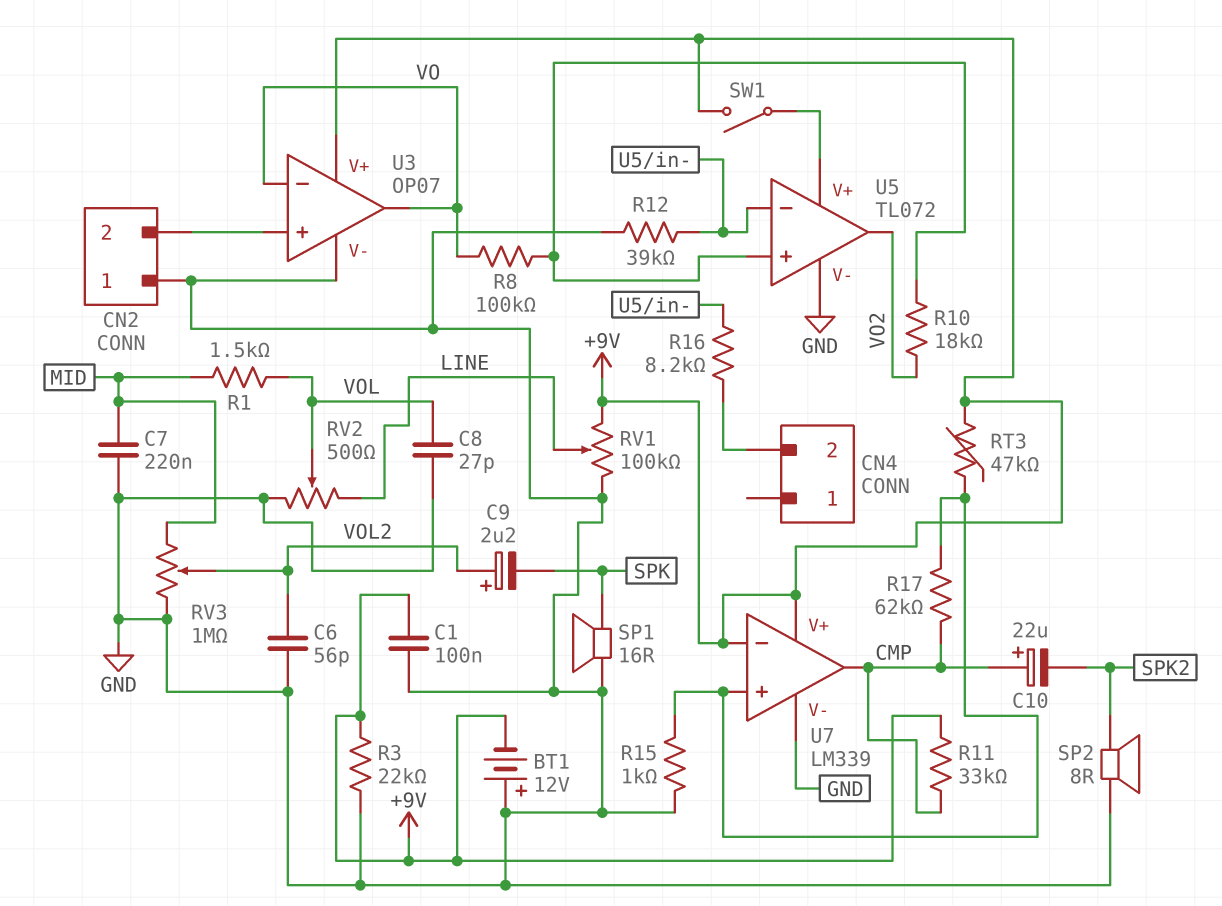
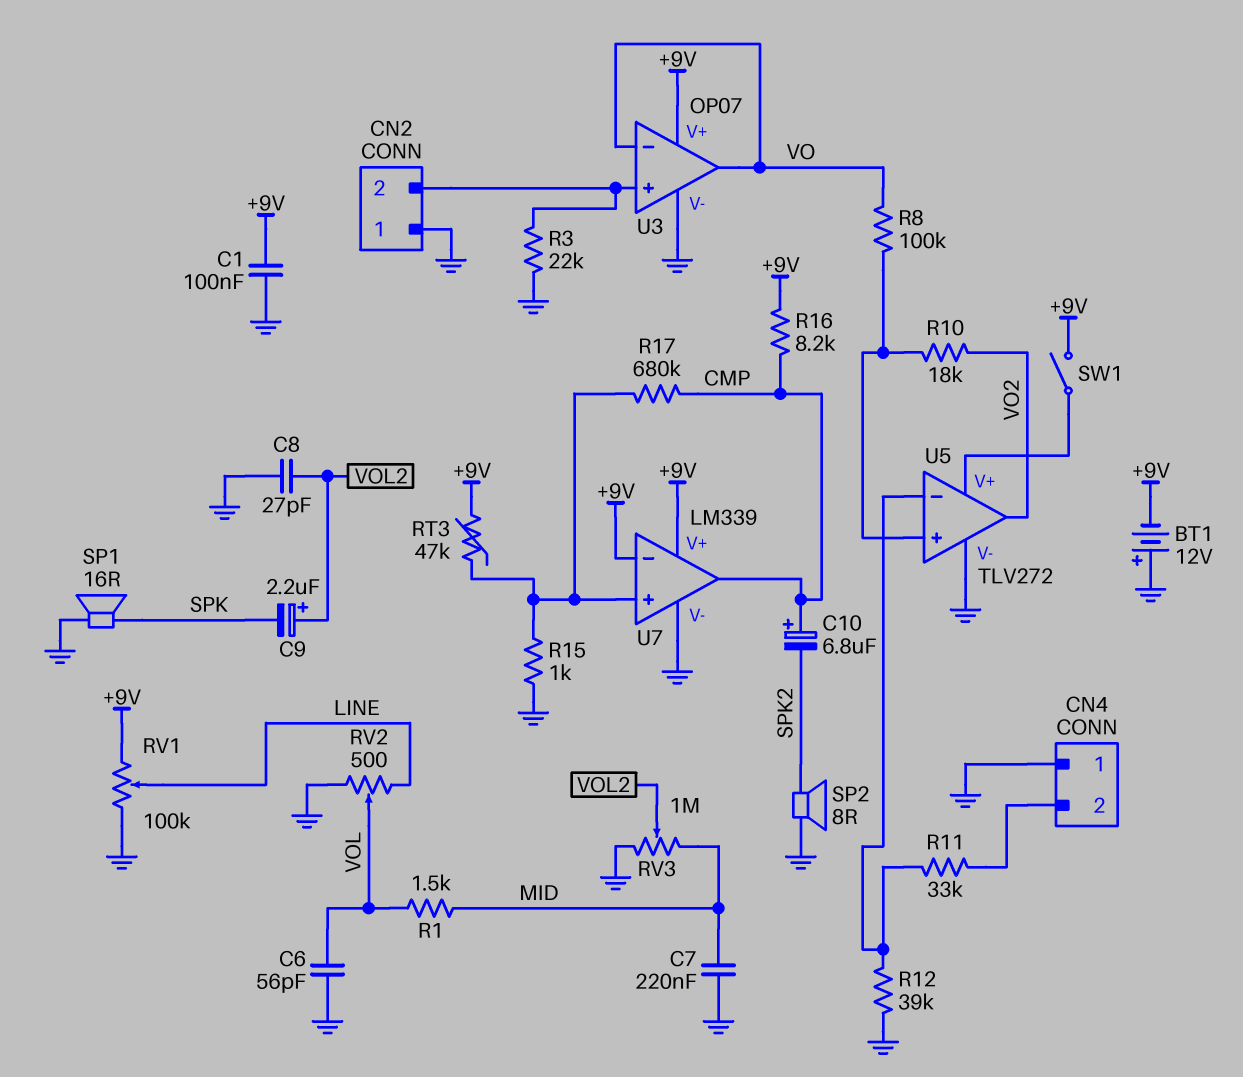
C6: 56pF (GND, VOL2) -> 56pF (GND, VOL)
C8: 27pF (GND, VOL) -> 27pF (GND, VOL2)
C10: 22uF (plus CMP, minus SPK2) -> 6.8uF (plus CMP, minus SPK2)
CN4 pin 1: none -> GND
R3: 22k (+9V, GND) -> 22k (CN2/2, GND)
R11: 33k (+9V, CMP) -> 33k (CN4/2, U5/in-)
R16: 8.2k (CN4/2, U5/in-) -> 8.2k (+9V, CMP)
R17: 62k (CMP, U7/in+) -> 680k (CMP, U7/in+)
U5: TL072 -> TLV272

